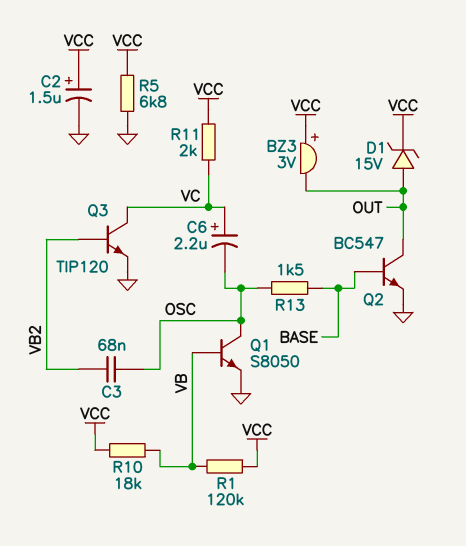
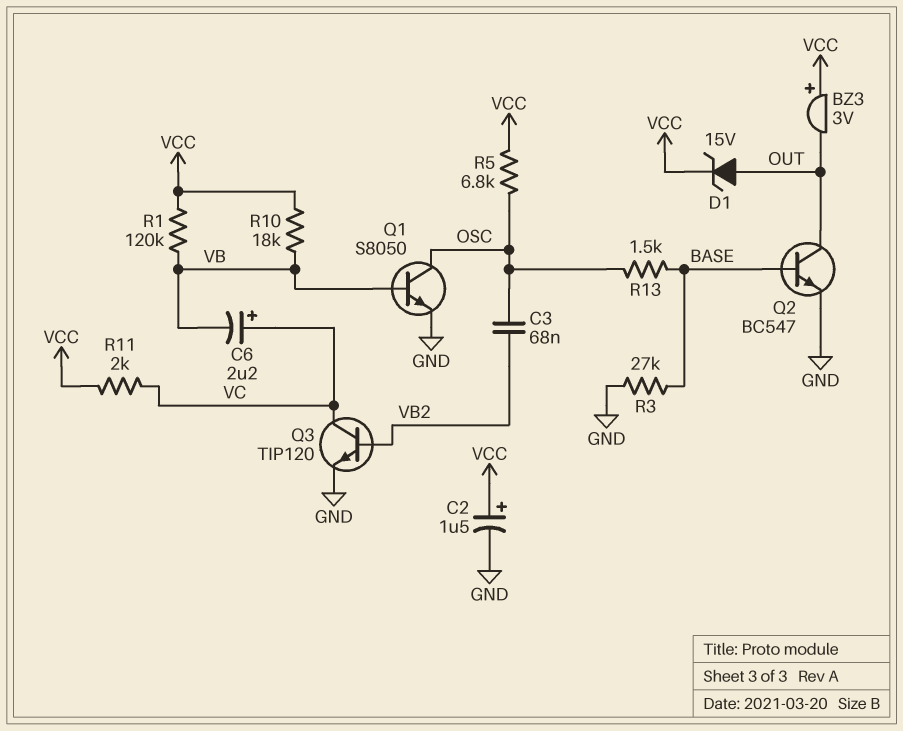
C6: 2.2uF (plus VC, minus OSC) -> 2.2uF (plus VC, minus VB)
R3: none -> 27k (BASE, GND)
R5: 6.8k (GND, VCC) -> 6.8k (OSC, VCC)

